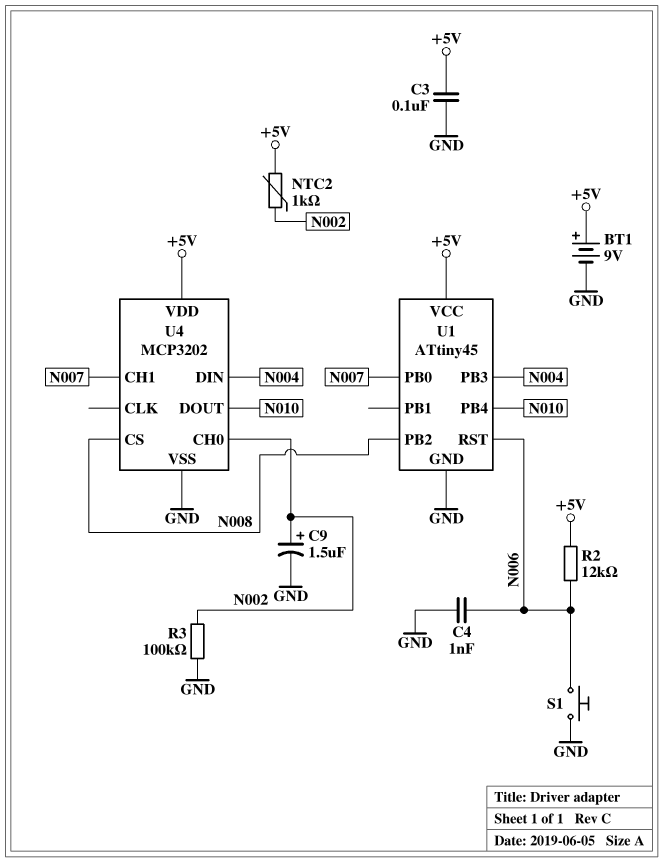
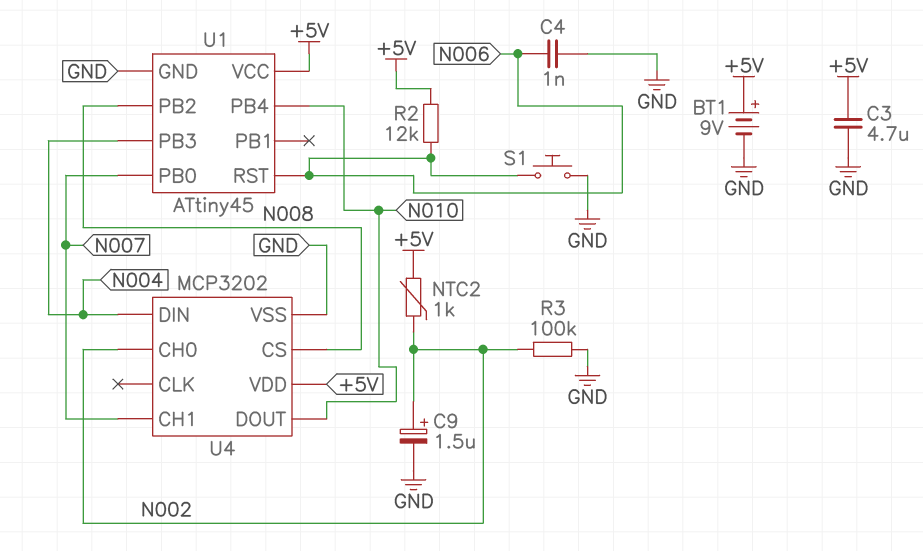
C3: 100nF (+5V, GND) -> 4.7uF (+5V, GND)

